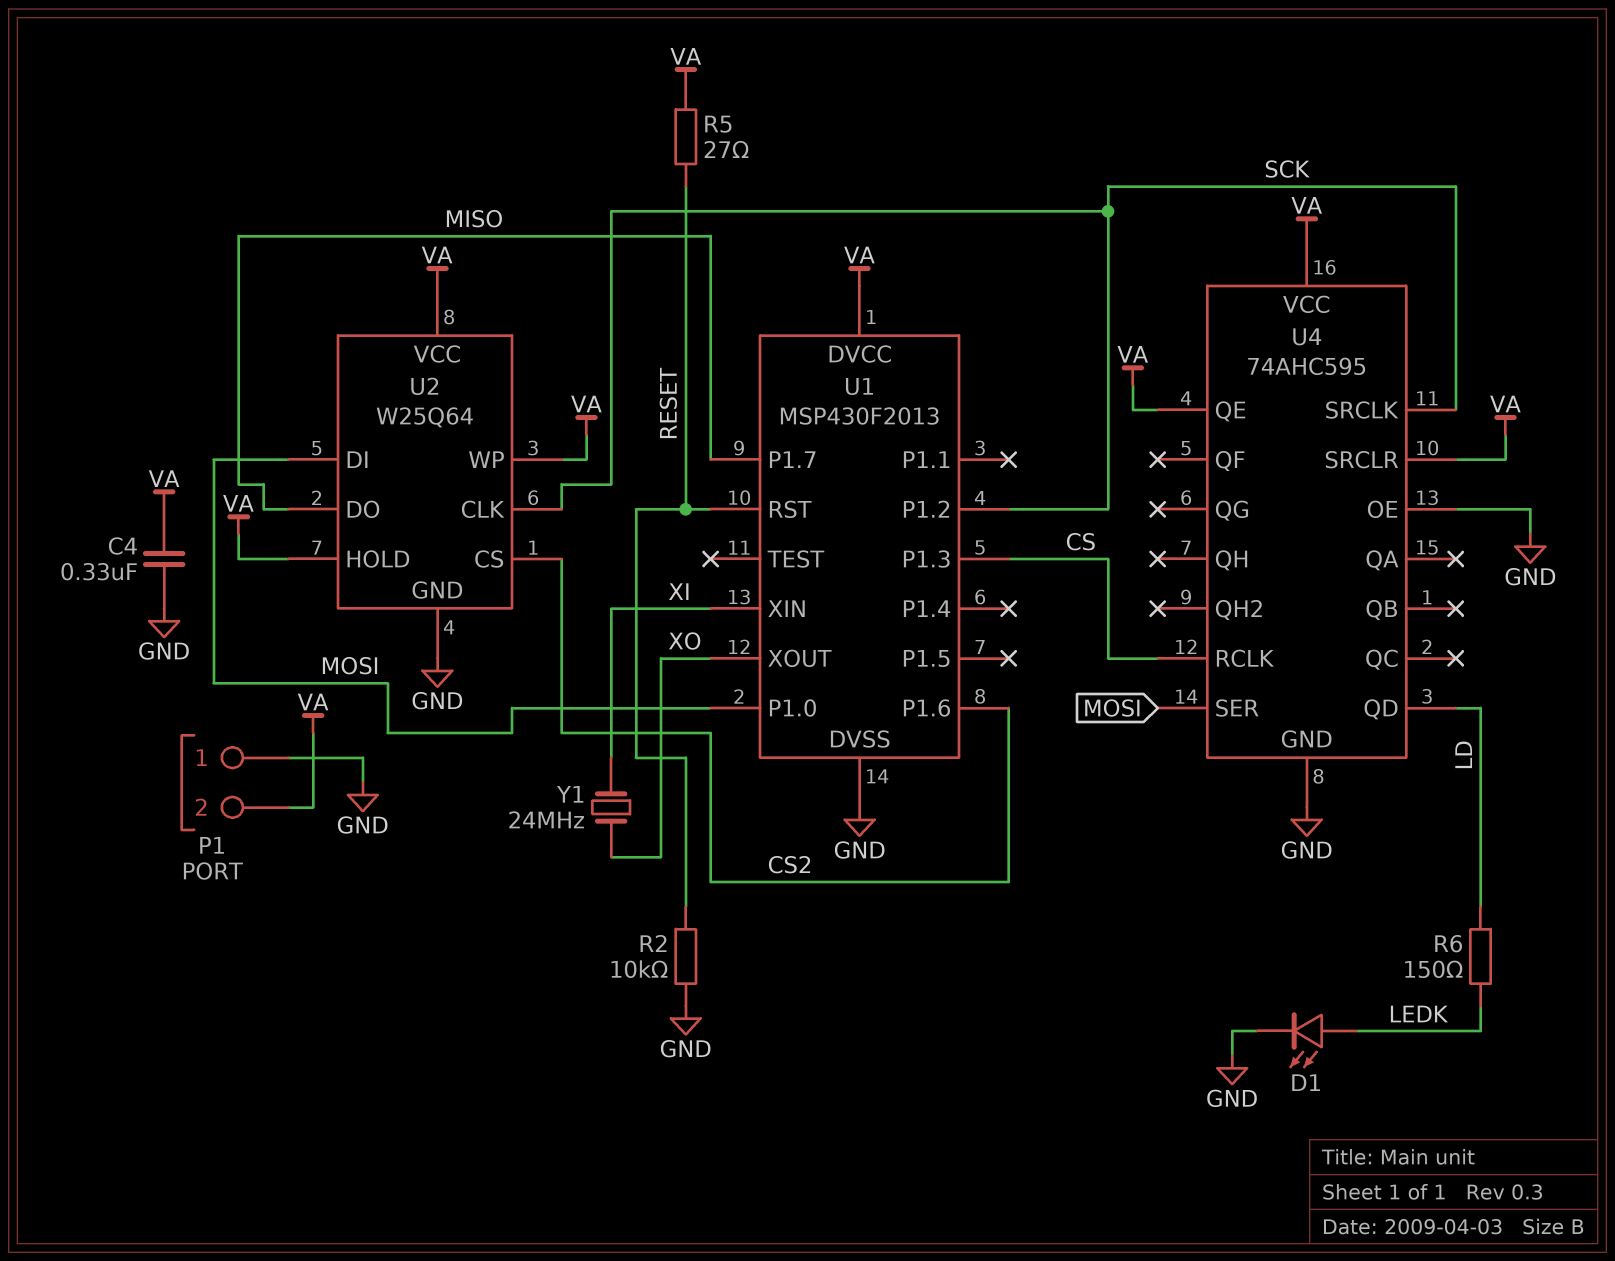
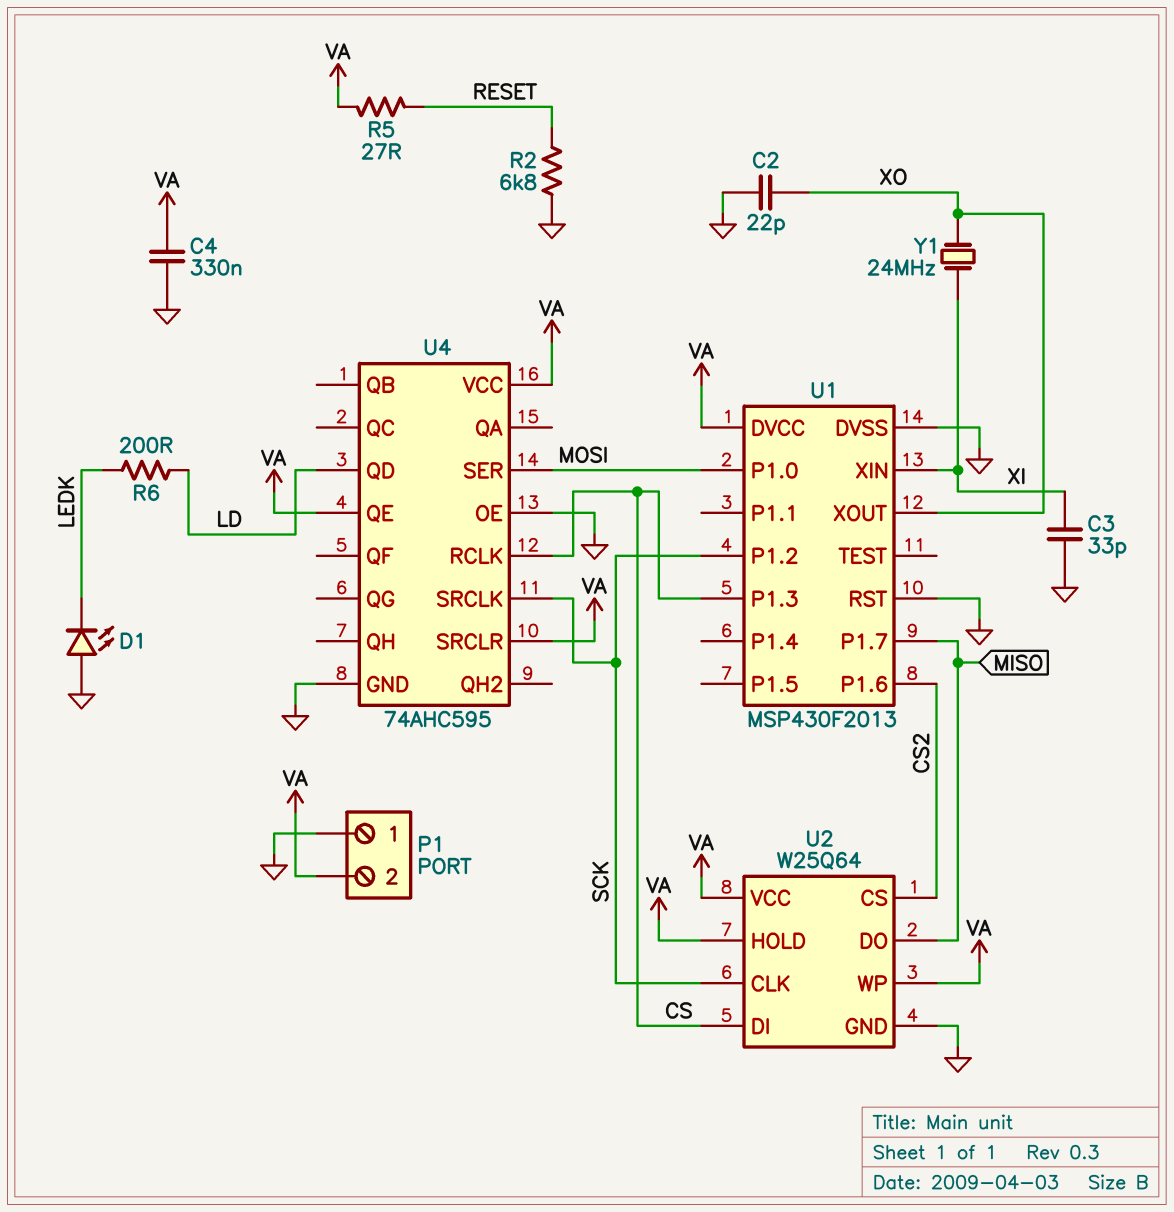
C2: none -> 22pF (GND, XO)
C3: none -> 33pF (GND, XI)
D1: LED (A LEDK, K GND) -> LED (A GND, K LEDK)
R2: 10k (GND, RESET) -> 6.8k (GND, RESET)
R6: 150 (LD, LEDK) -> 200 (LD, LEDK)
U1 pin RST: RESET -> GND
U2 pin DI: MOSI -> CS

